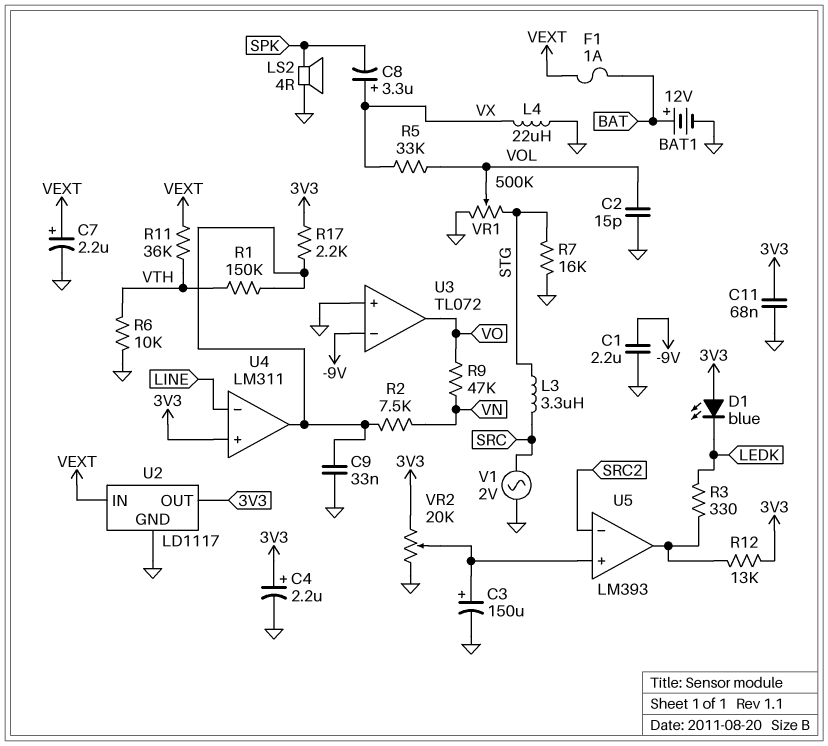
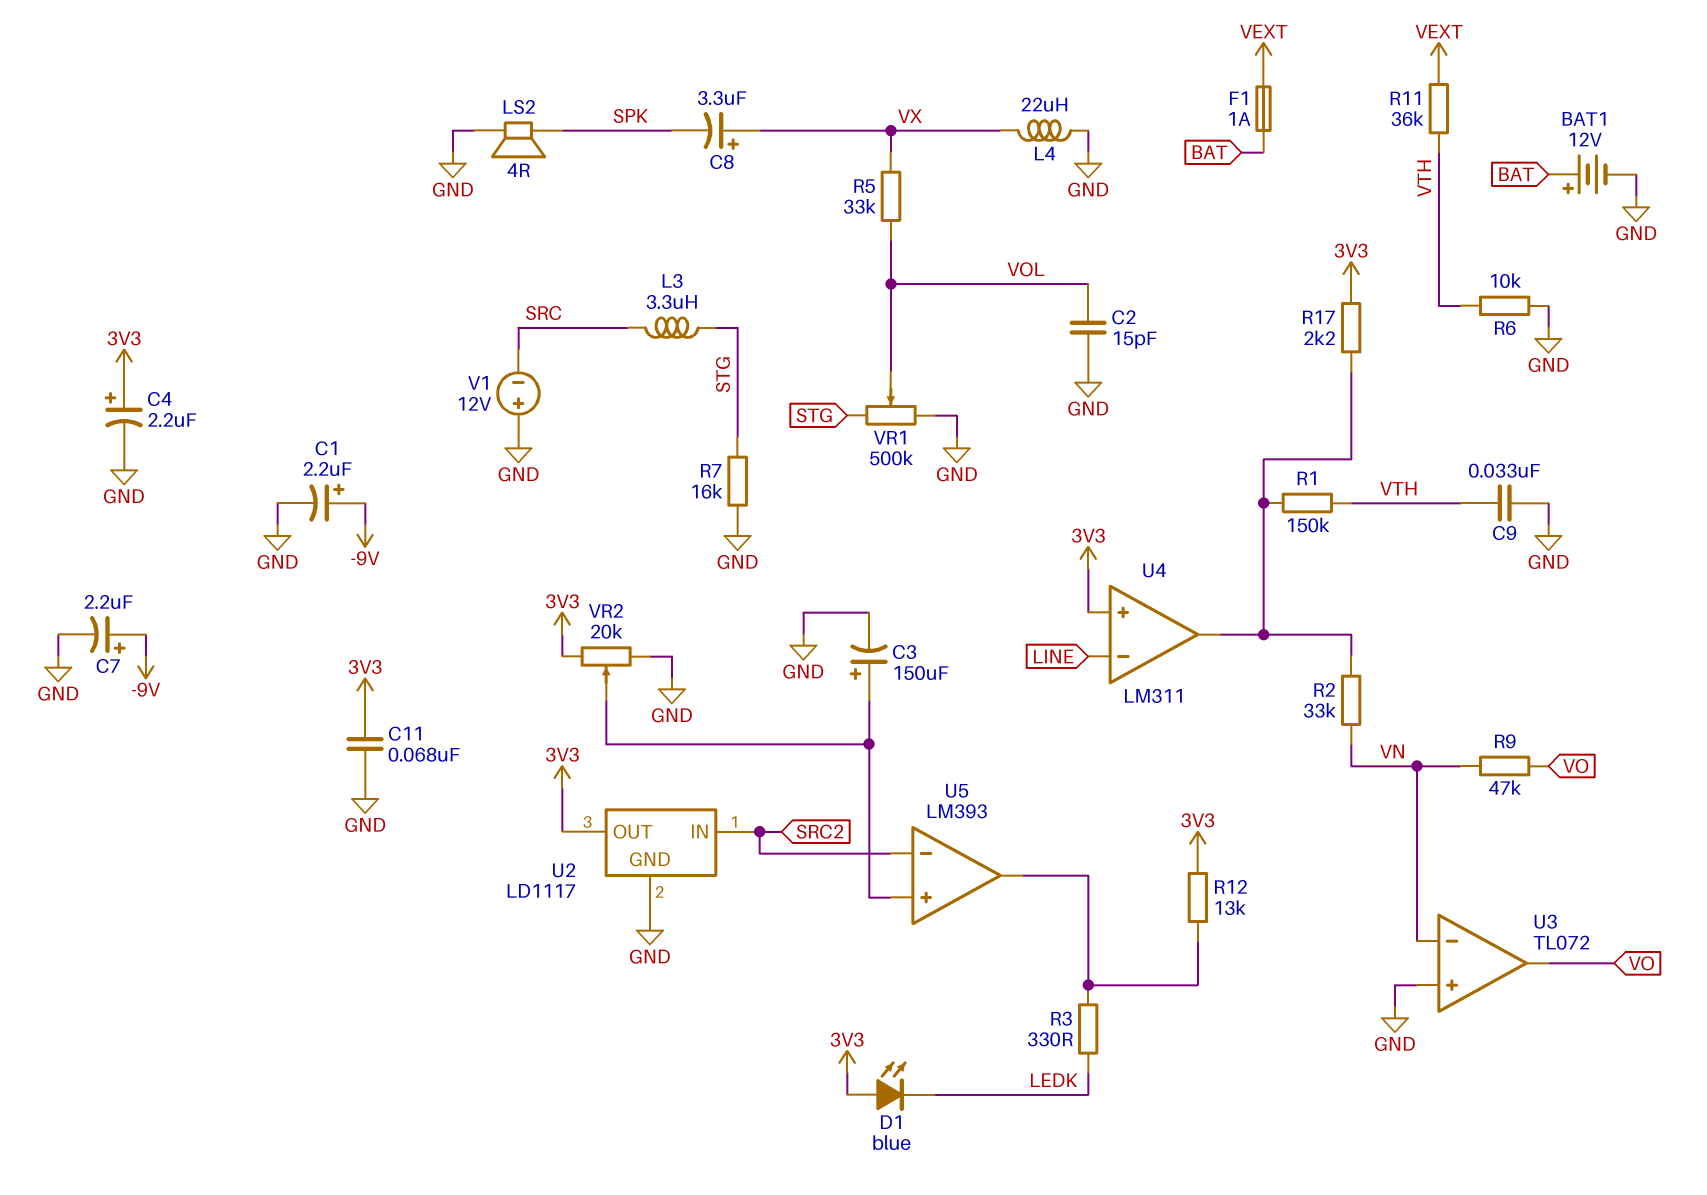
C1: 2.2uF (-9V, GND) -> 2.2uF (plus -9V, minus GND)
C7: 2.2uF (plus VEXT, minus GND) -> 2.2uF (plus -9V, minus GND)
C9: 33nF (GND, U4/out) -> 33nF (GND, VTH)
R2: 7.5k (U4/out, VN) -> 33k (U4/out, VN)
U2 pin IN: VEXT -> SRC2
U3 pin in-: -9V -> VN
V1: AC 2V (GND, SRC) -> 12V (plus GND, minus SRC)

